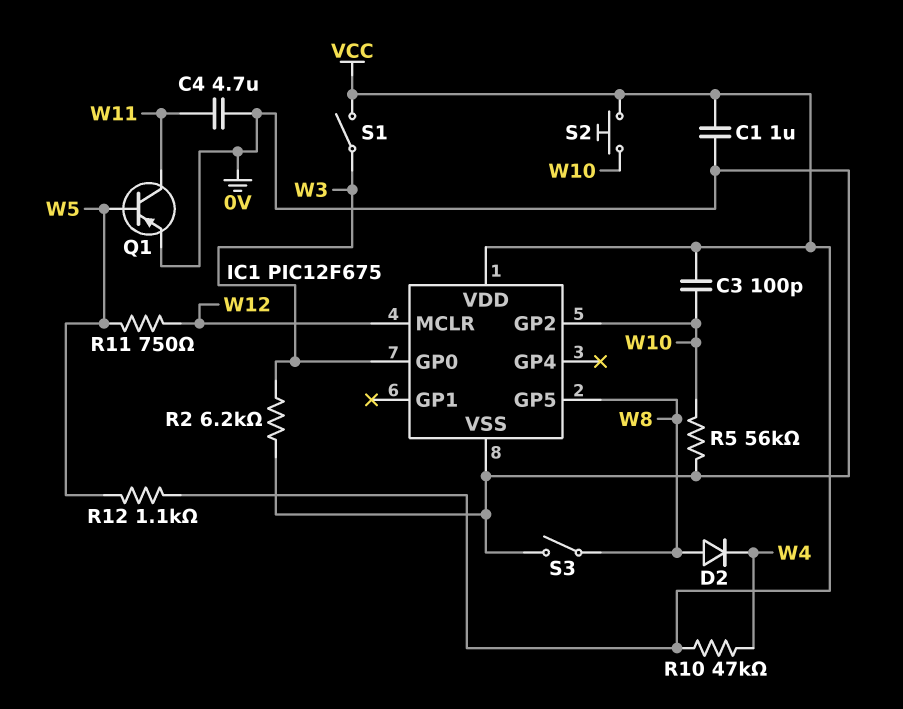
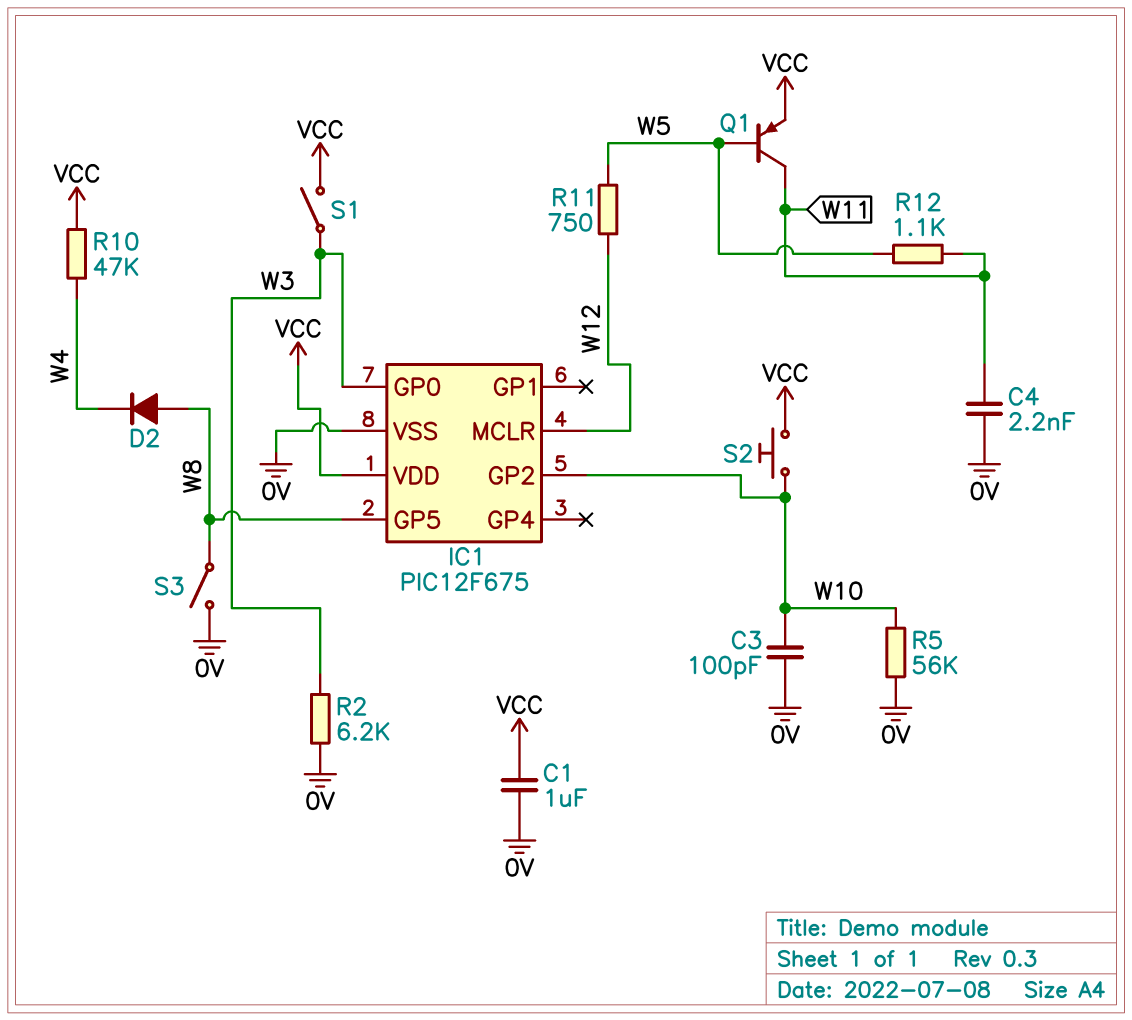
C3: 100pF (VCC, W10) -> 100pF (0V, W10)
C4: 4.7uF (0V, W11) -> 2.2nF (0V, W11)
Q1: PNP (B W5, C W11, E 0V) -> PNP (B W5, C W11, E VCC)
R12: 1.1k (VCC, W5) -> 1.1k (W5, W11)

